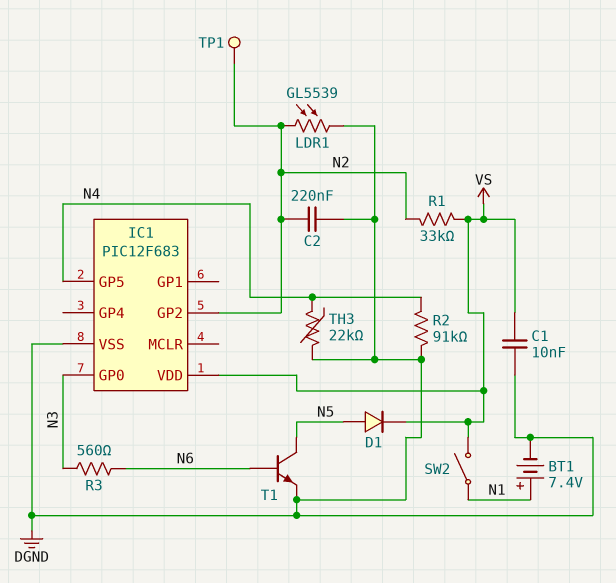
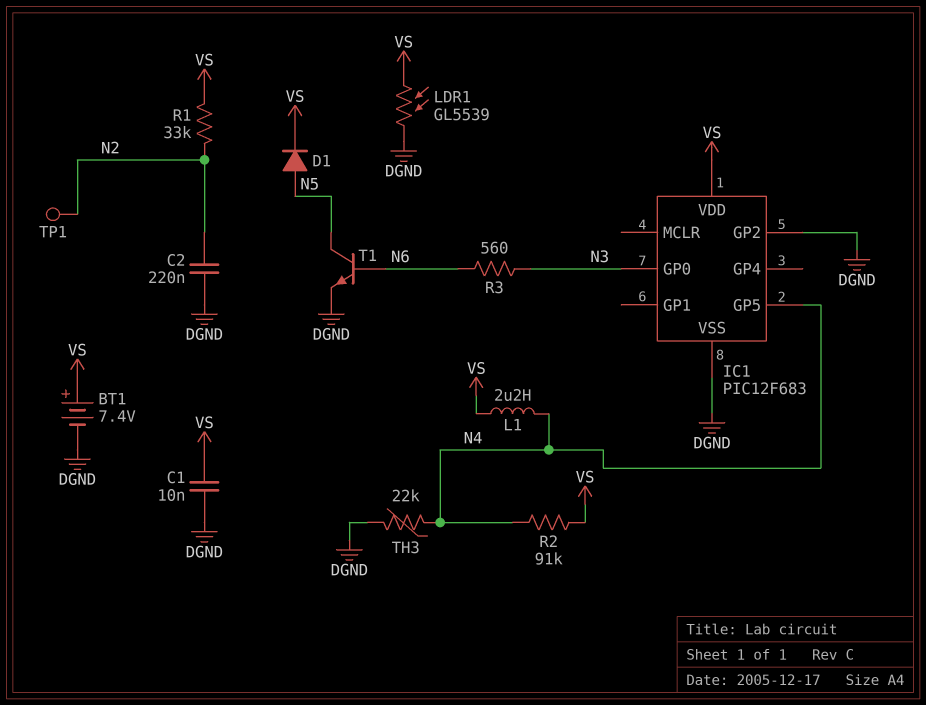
BT1: 7.4V (plus N1, minus DGND) -> 7.4V (plus VS, minus DGND)
IC1 pin GP2: N2 -> DGND
L1: none -> 2.2uH (N4, VS)
LDR1: GL5539 (DGND, N2) -> GL5539 (DGND, VS)
R2: 91k (DGND, N4) -> 91k (N4, VS)
SW2: switch (N1, VS) -> none

